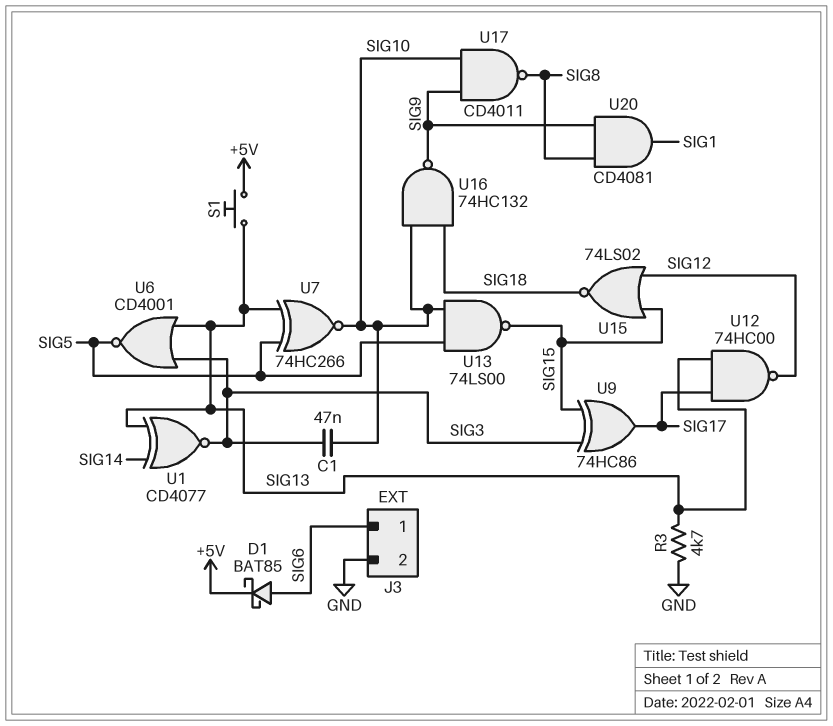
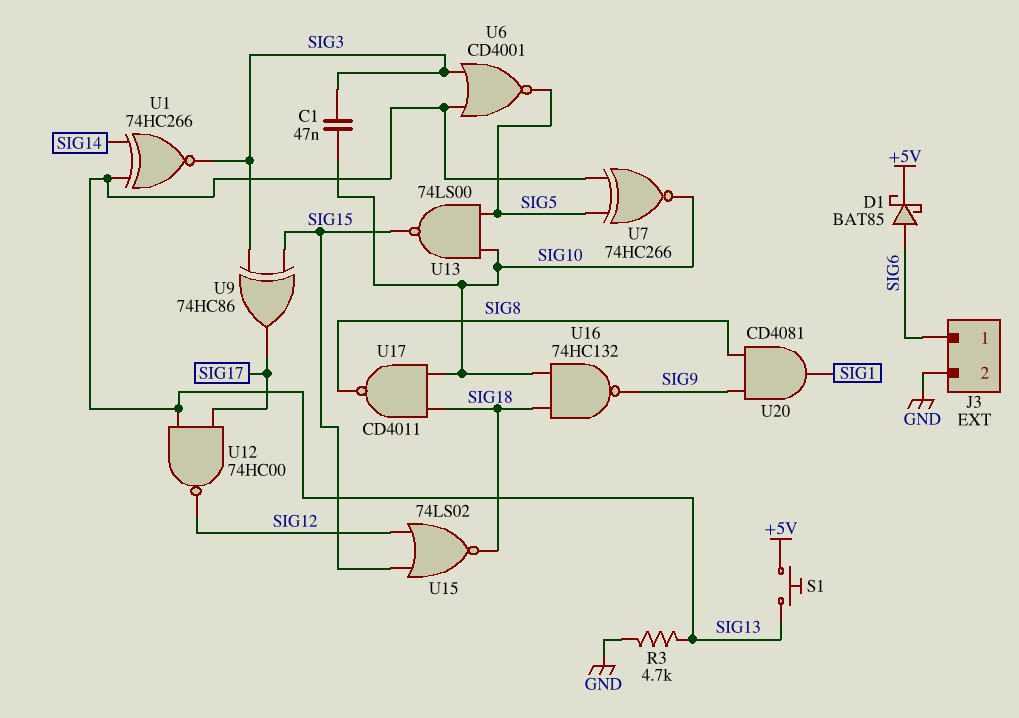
U1: XNOR CD4077 (in SIG13, in SIG14, out SIG3) -> XNOR 74HC266 (in SIG13, in SIG14, out SIG3)
U17: NAND CD4011 (in SIG9, in SIG10, out SIG8) -> NAND CD4011 (in SIG10, in SIG18, out SIG8)

